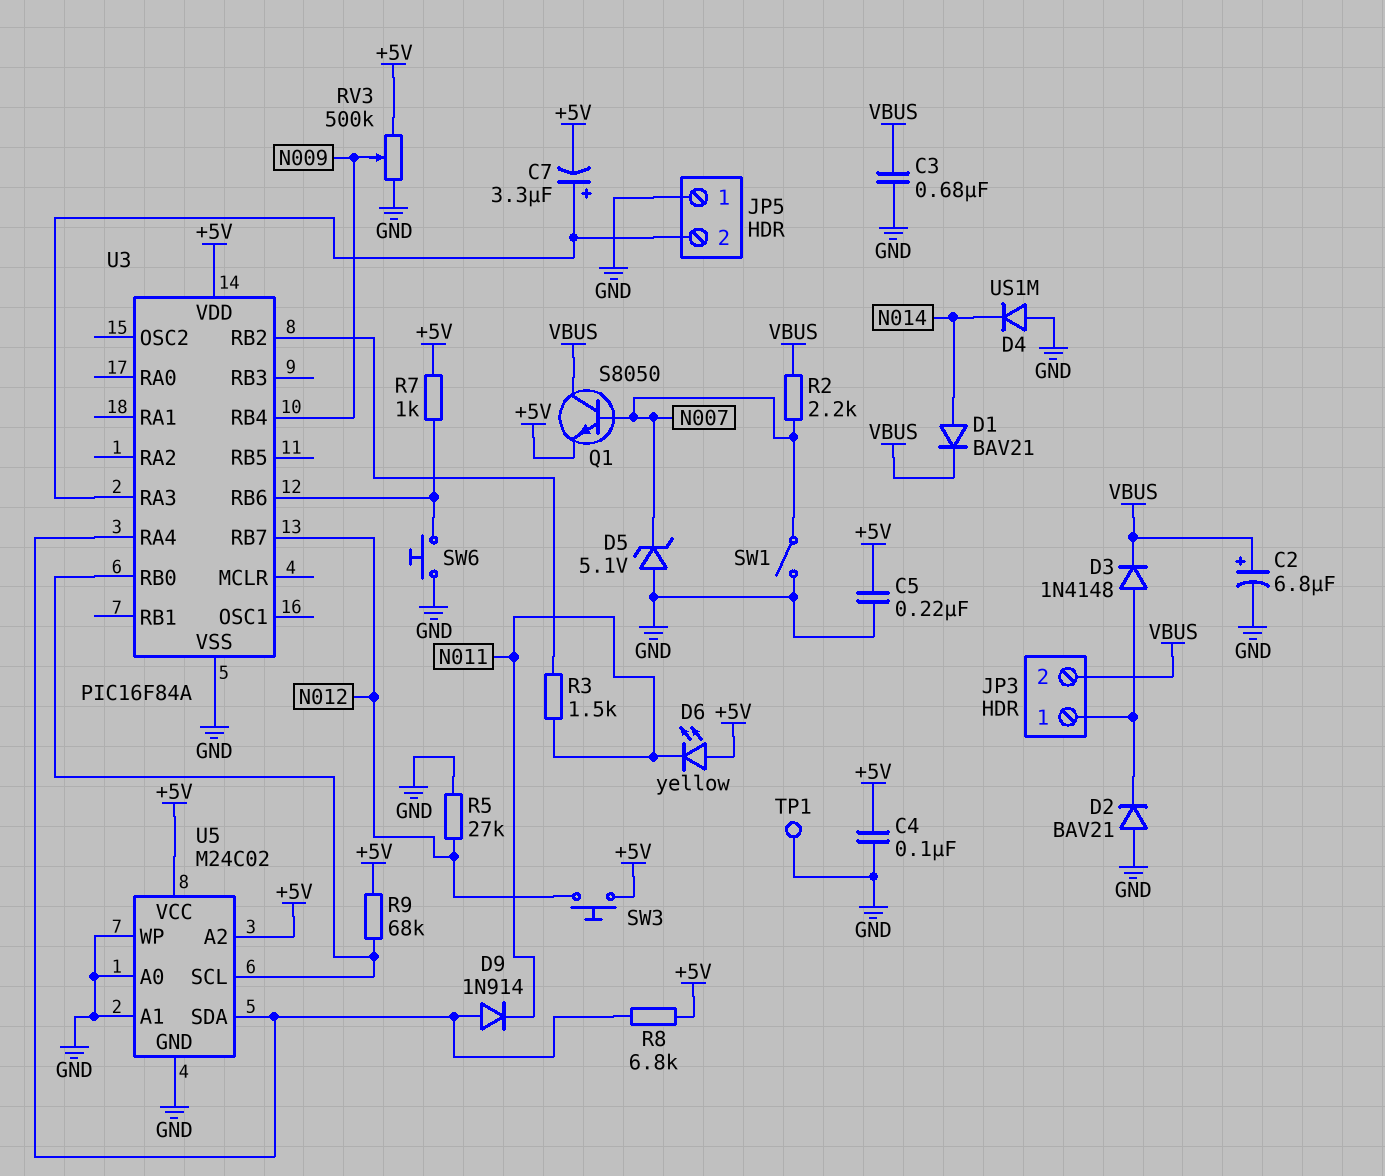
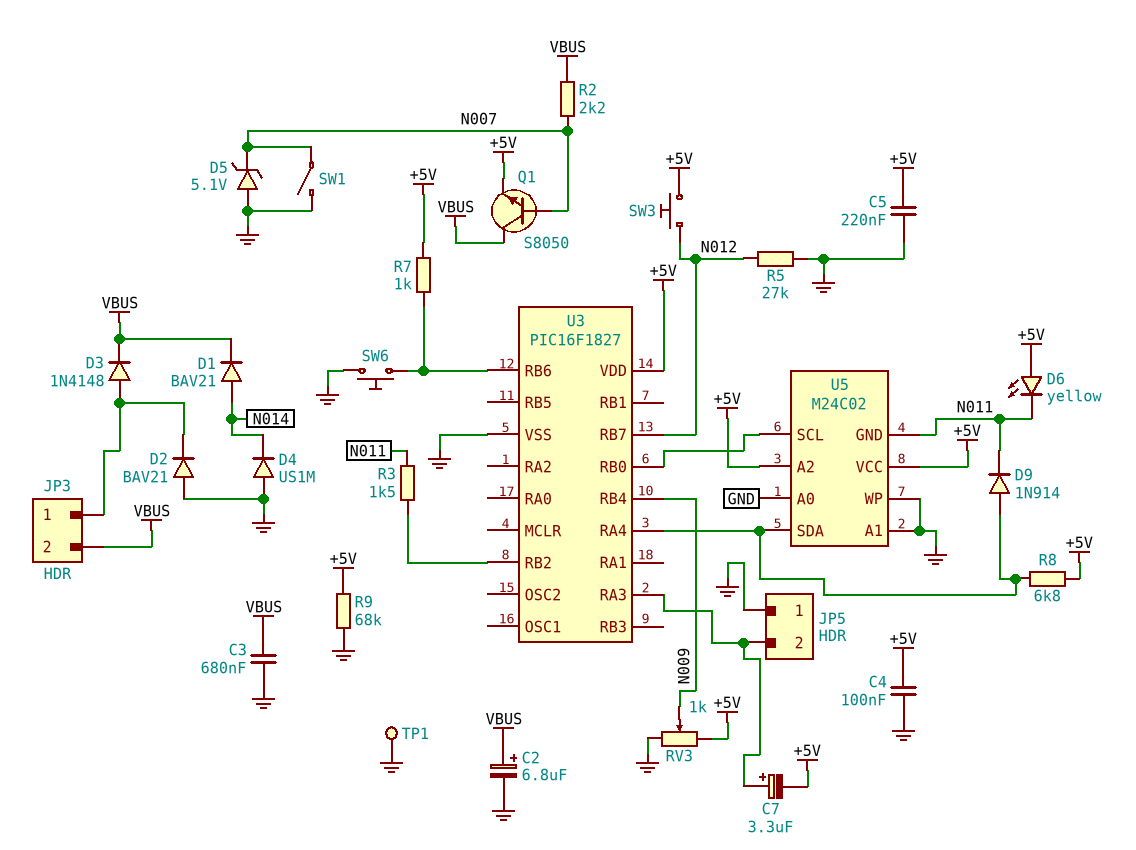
R9: 68k (+5V, U3/RB0) -> 68k (+5V, GND)
RV3: 500k (+5V, GND, wiper N009) -> 1k (+5V, GND, wiper N009)
U3: PIC16F84A -> PIC16F1827
U5 pin GND: GND -> N011

